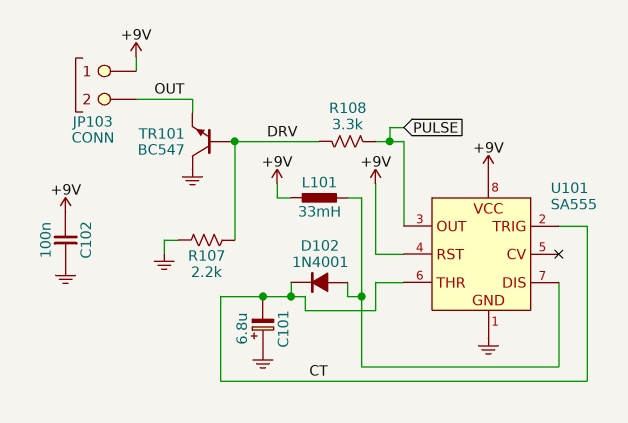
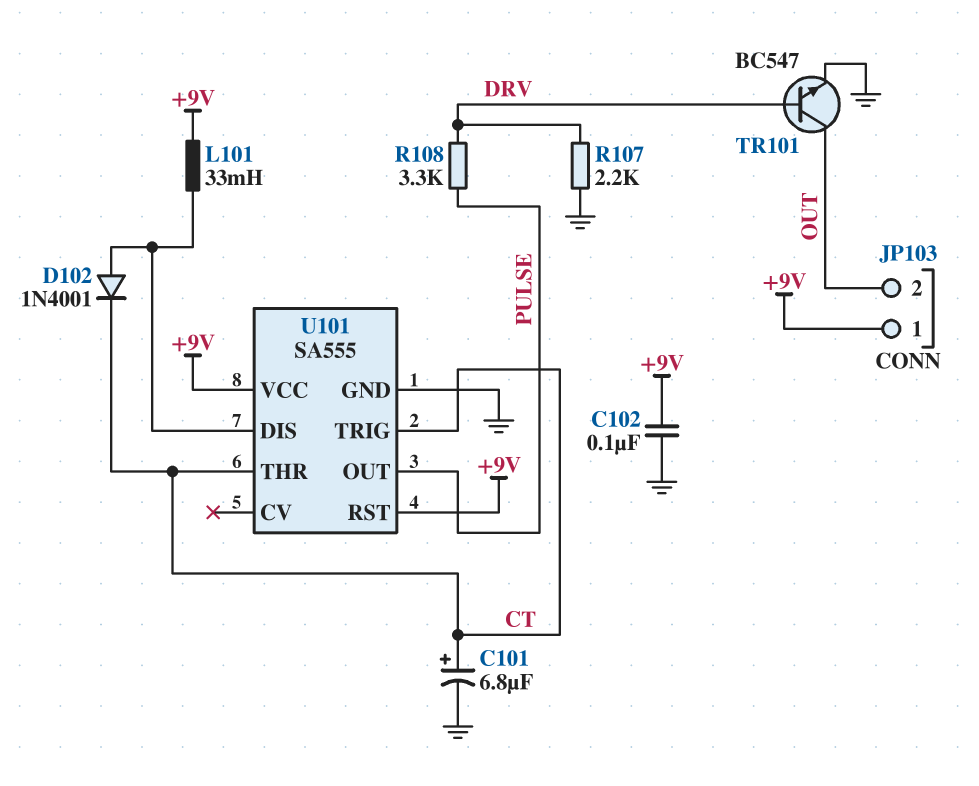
C101: 6.8uF (plus GND, minus CT) -> 6.8uF (plus CT, minus GND)
TR101: NPN BC547 (B DRV, C GND, E OUT) -> NPN BC547 (B DRV, C OUT, E GND)

